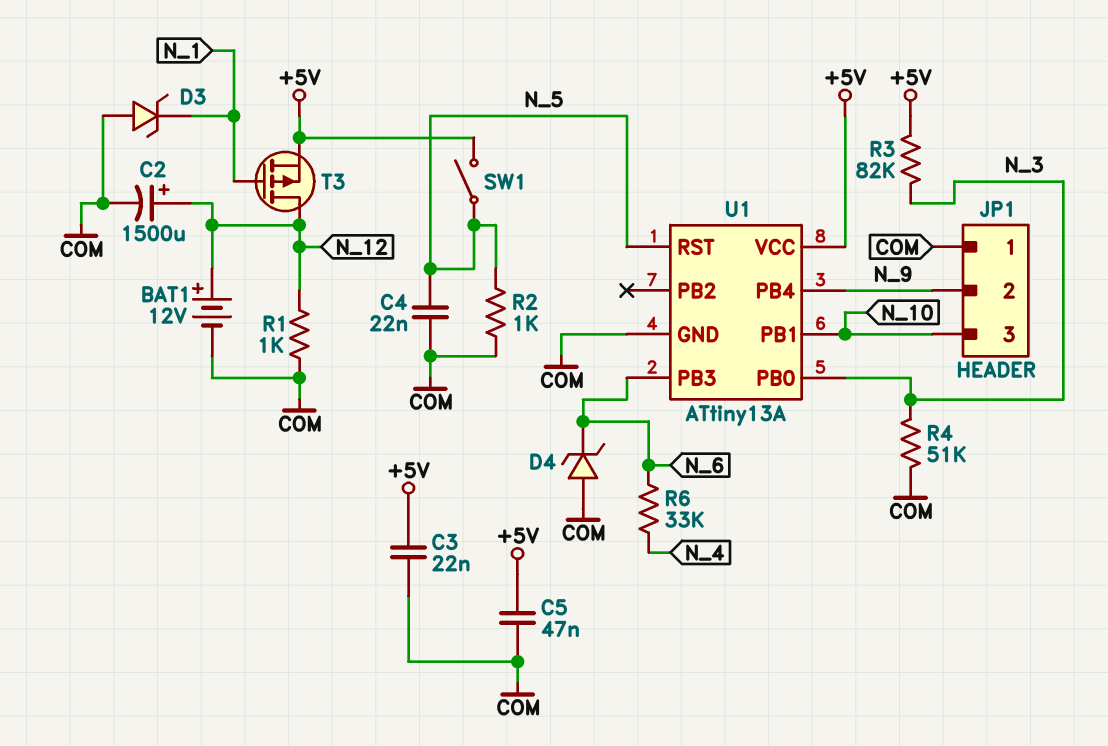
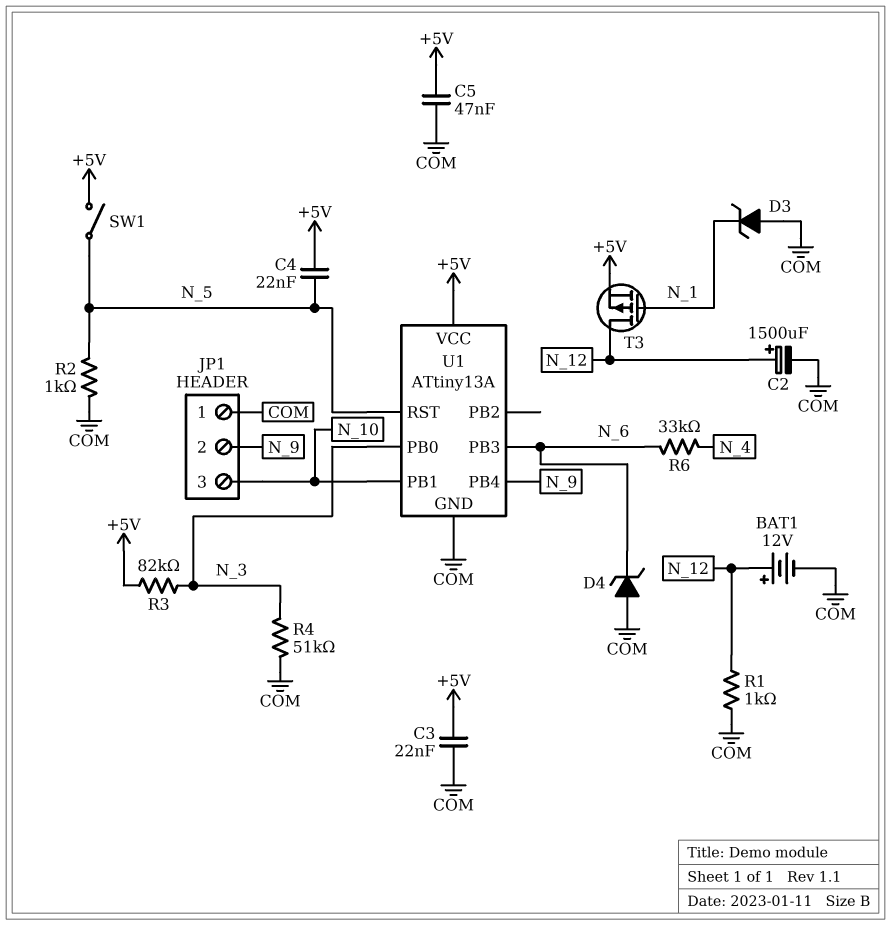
C4: 22nF (COM, N_5) -> 22nF (+5V, N_5)

